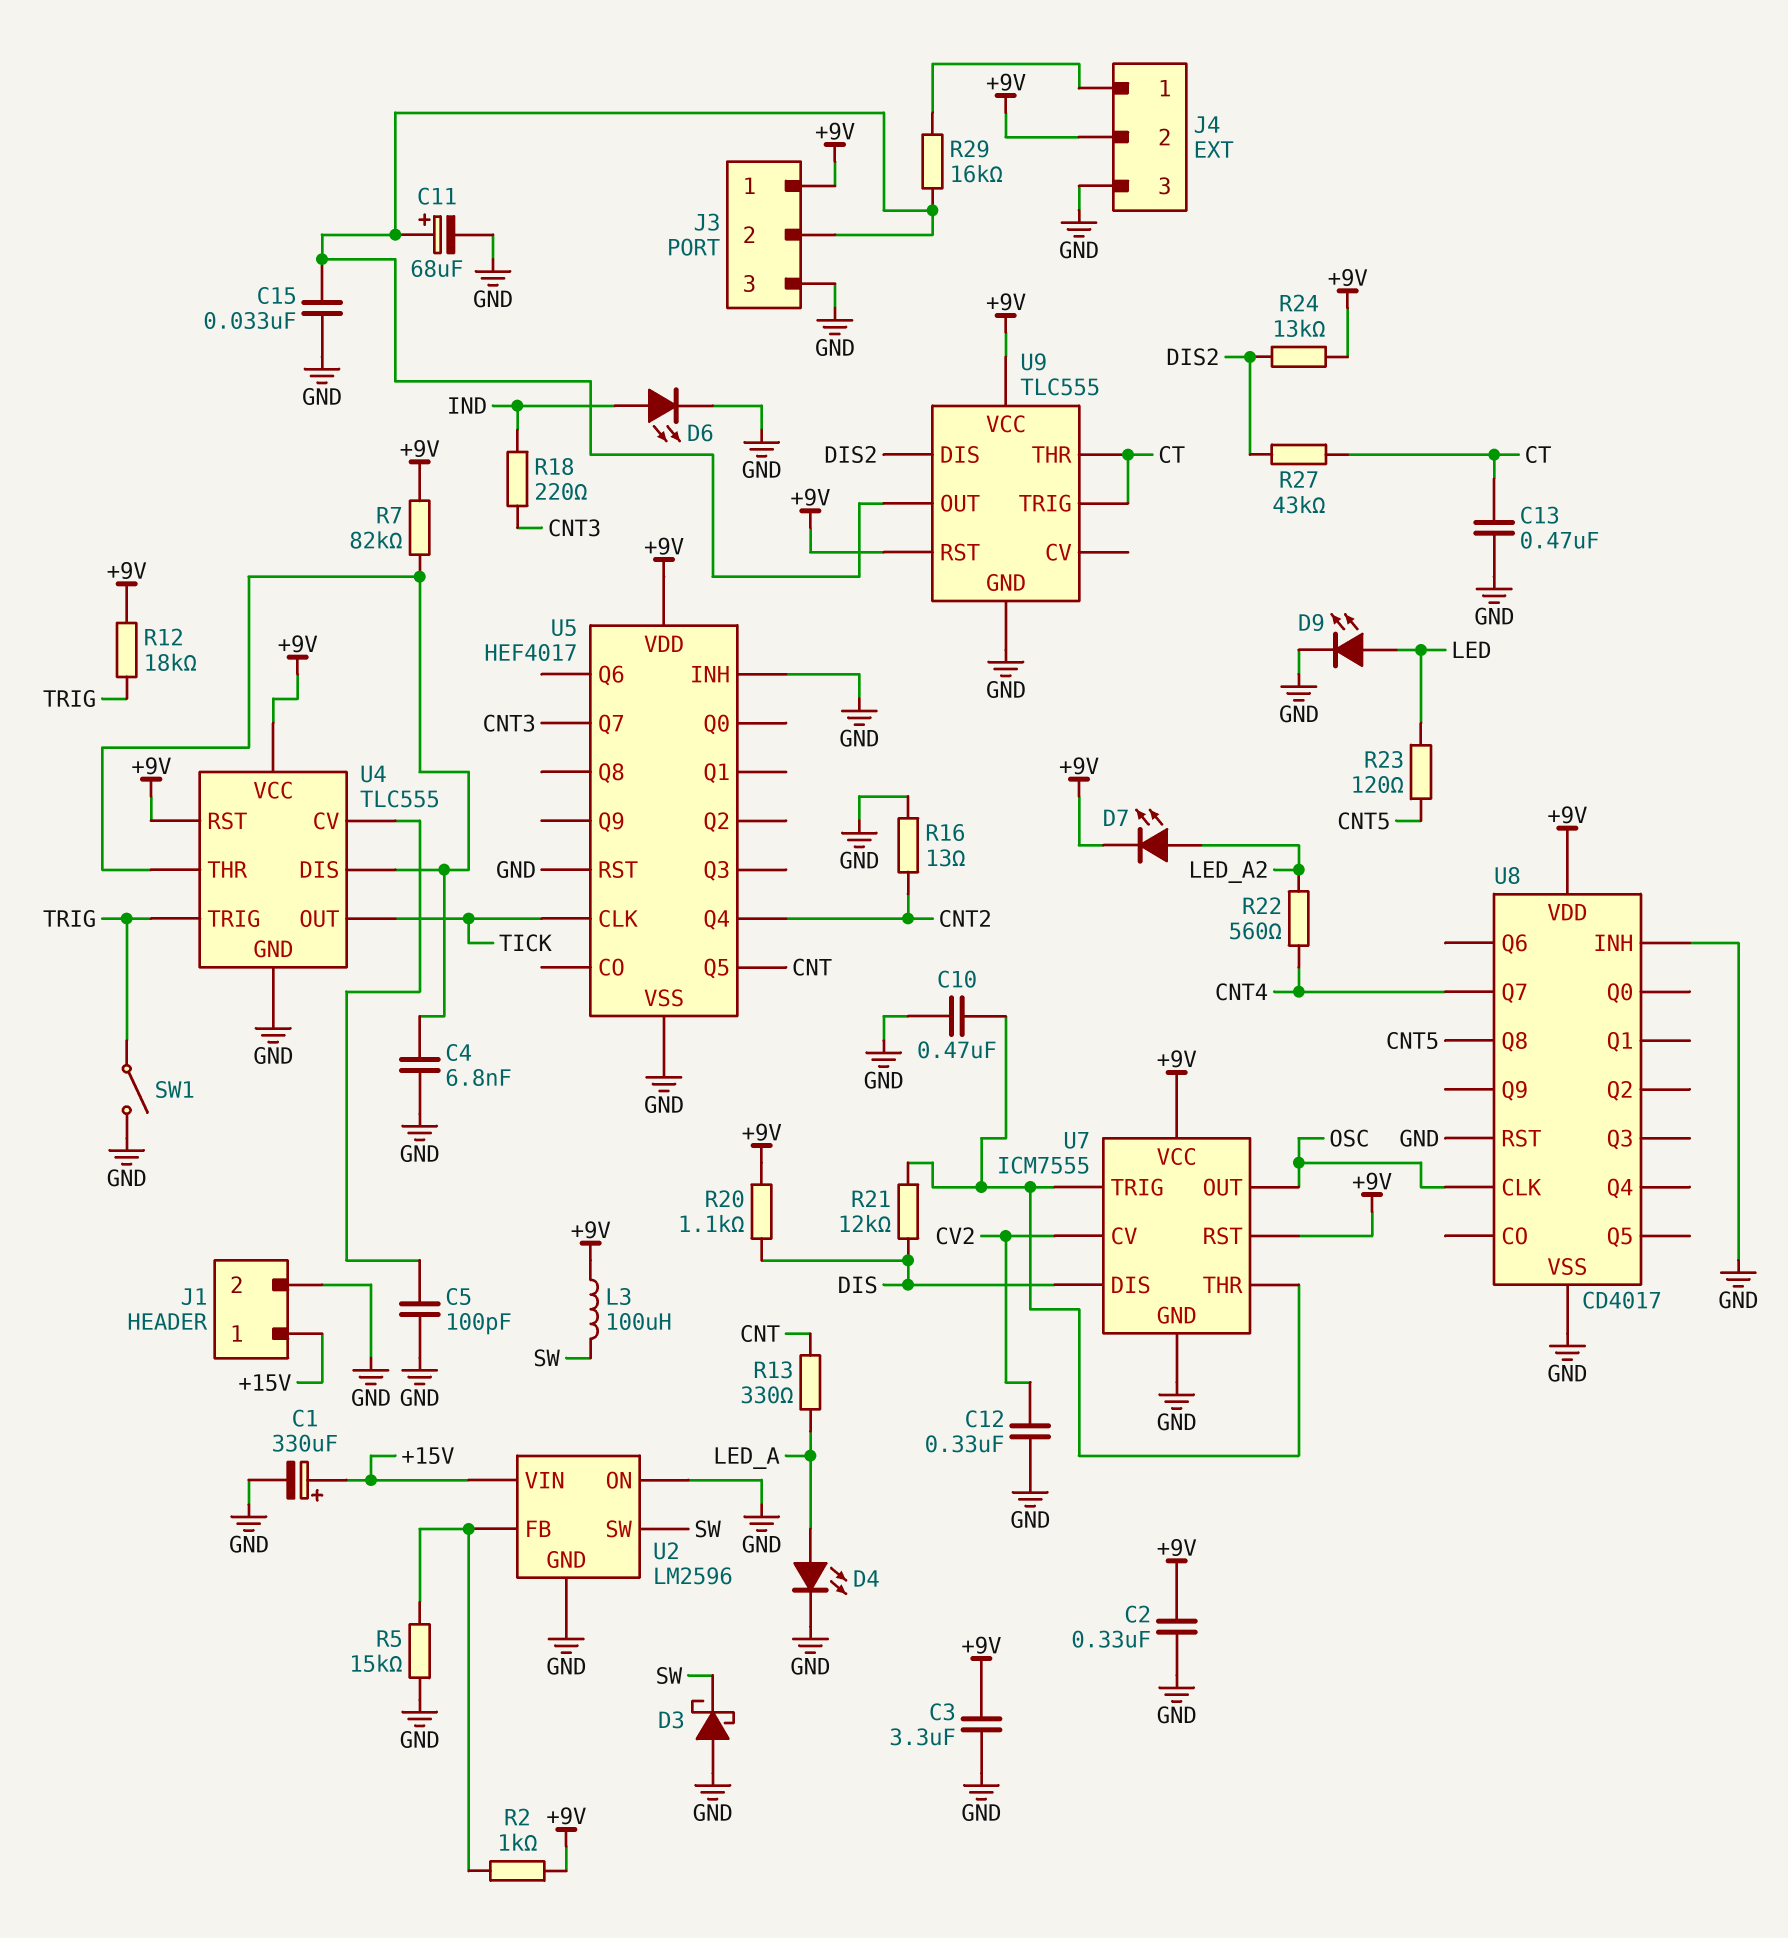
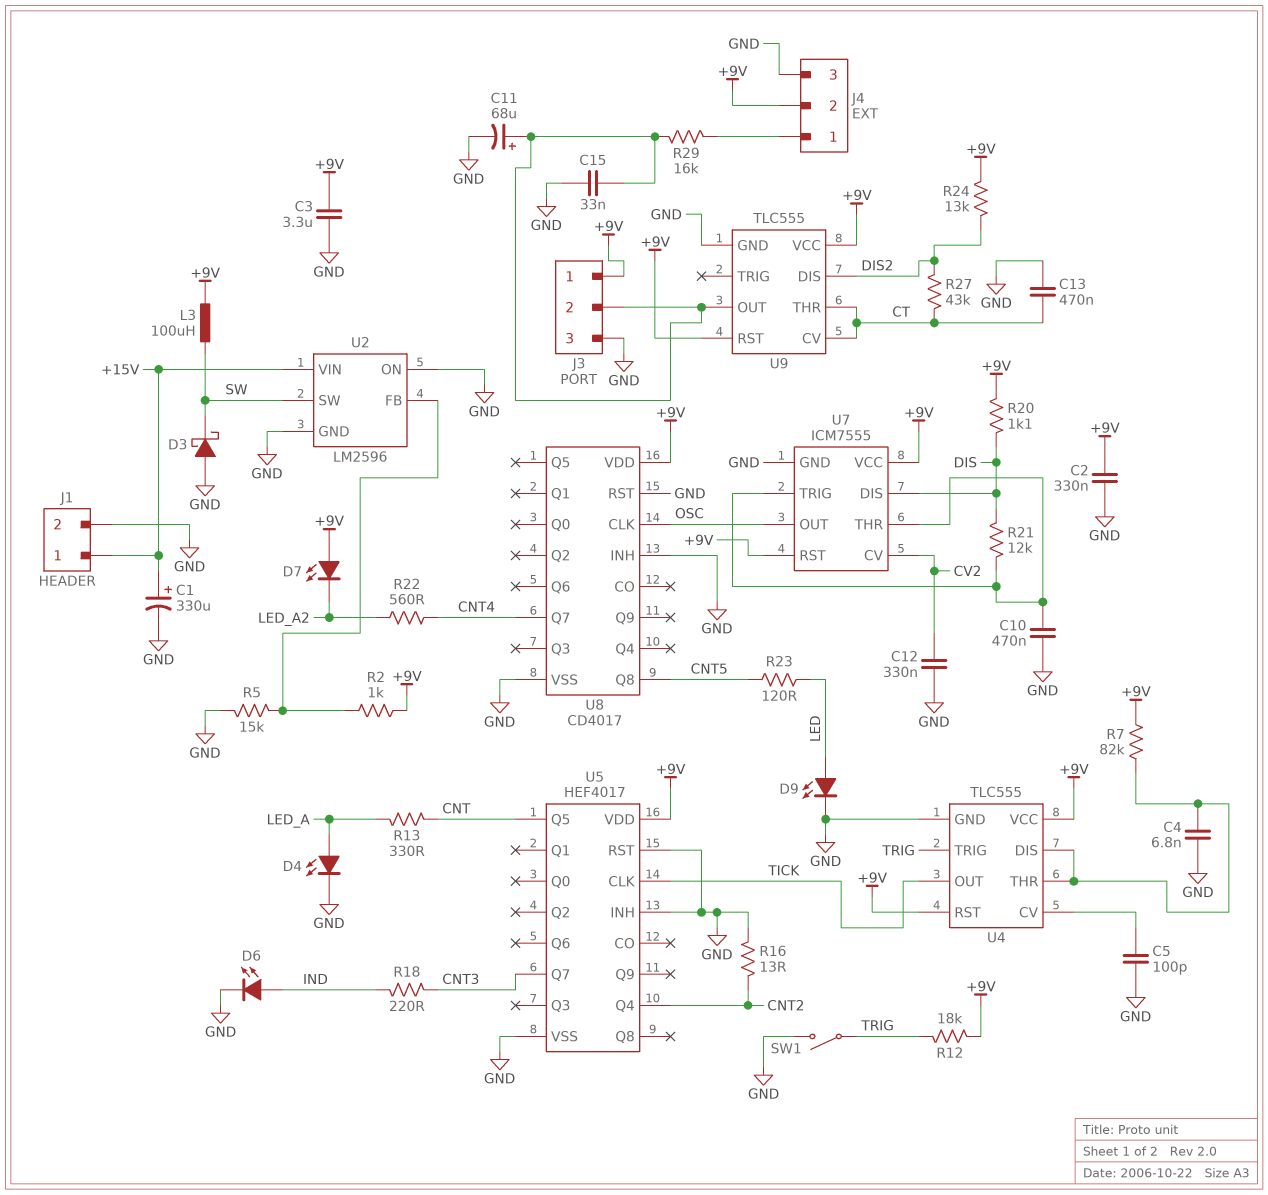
D7: LED (A LED_A2, K +9V) -> LED (A +9V, K LED_A2)
U9 pin CV: none -> CT
U9 pin TRIG: CT -> none

